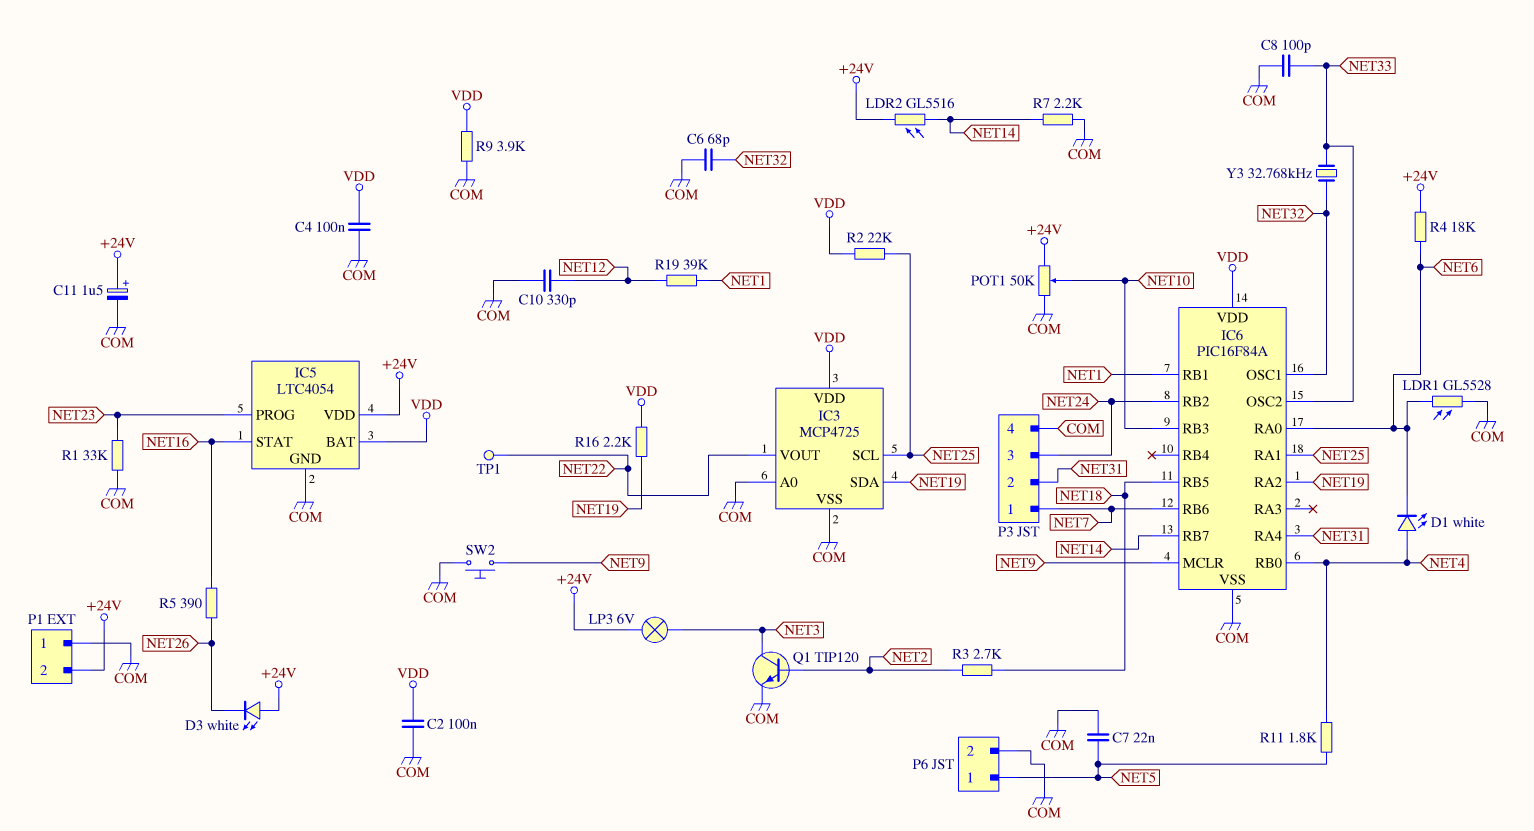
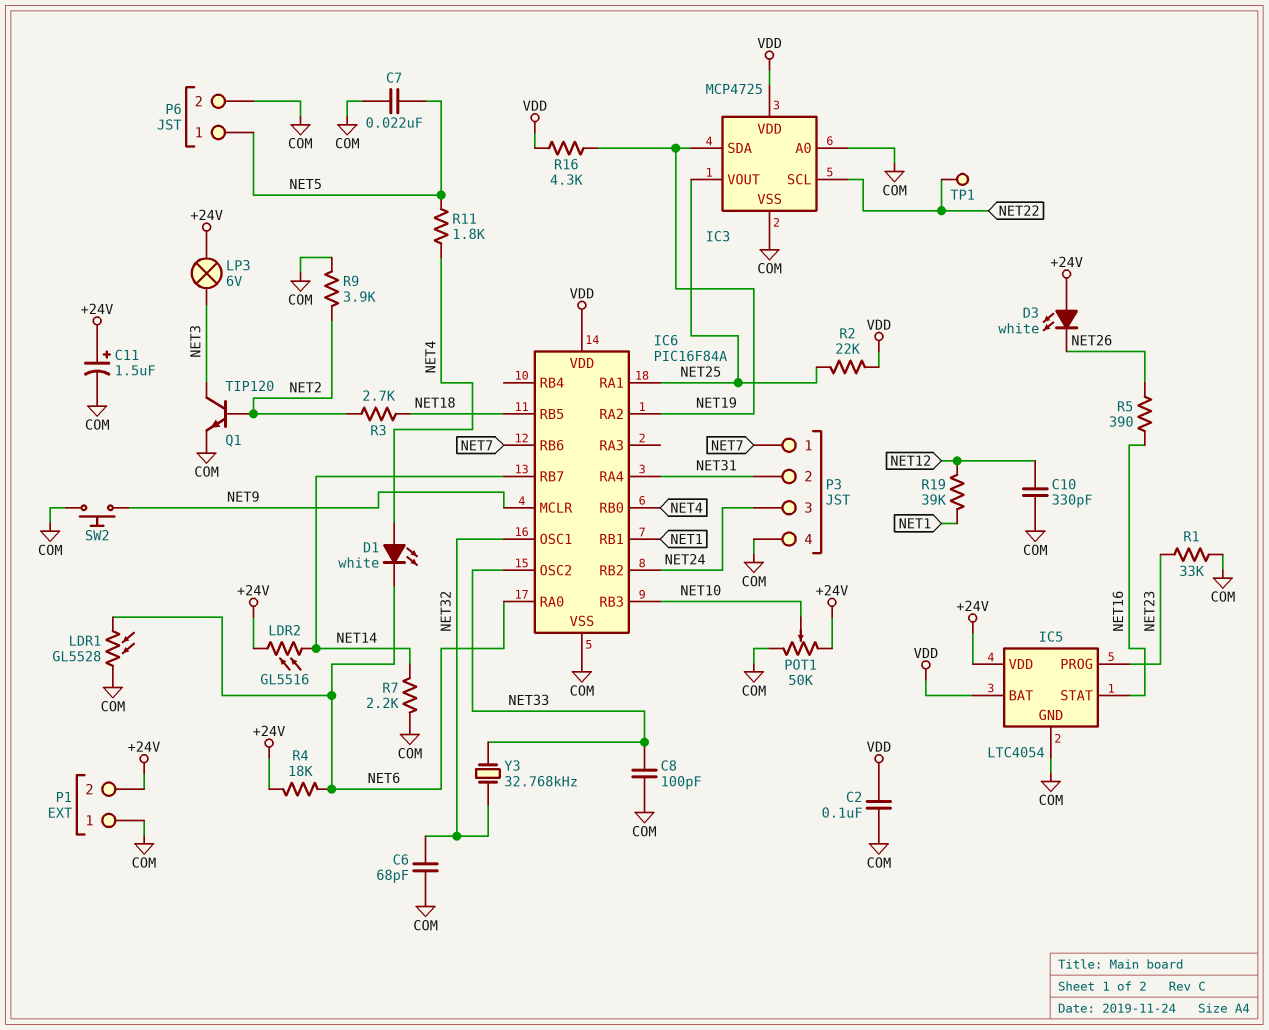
C4: 100nF (COM, VDD) -> none
IC3 pin SCL: NET25 -> NET22
IC3 pin VOUT: NET22 -> NET25
R9: 3.9k (COM, VDD) -> 3.9k (COM, NET2)
R16: 2.2k (NET19, VDD) -> 4.3k (NET19, VDD)

